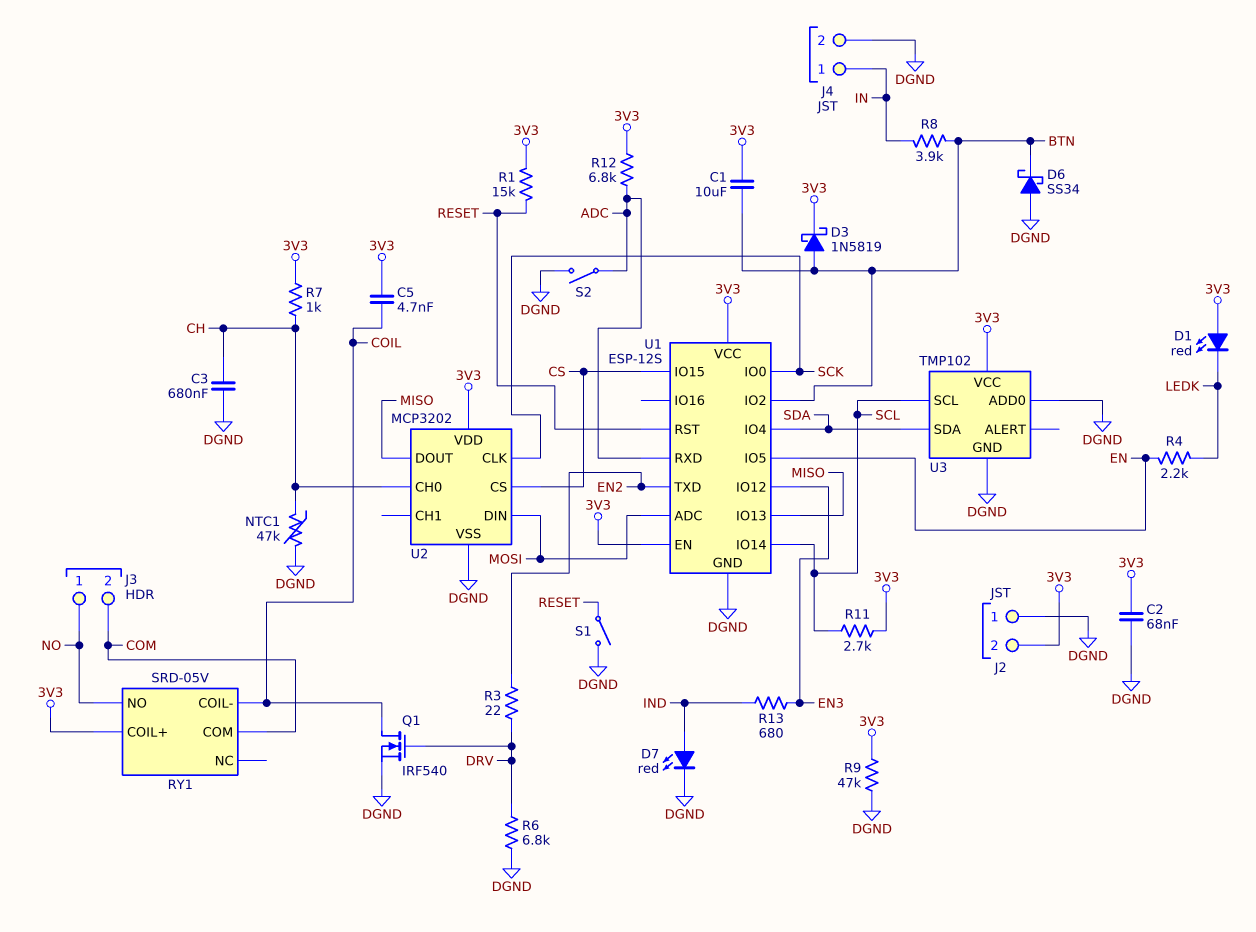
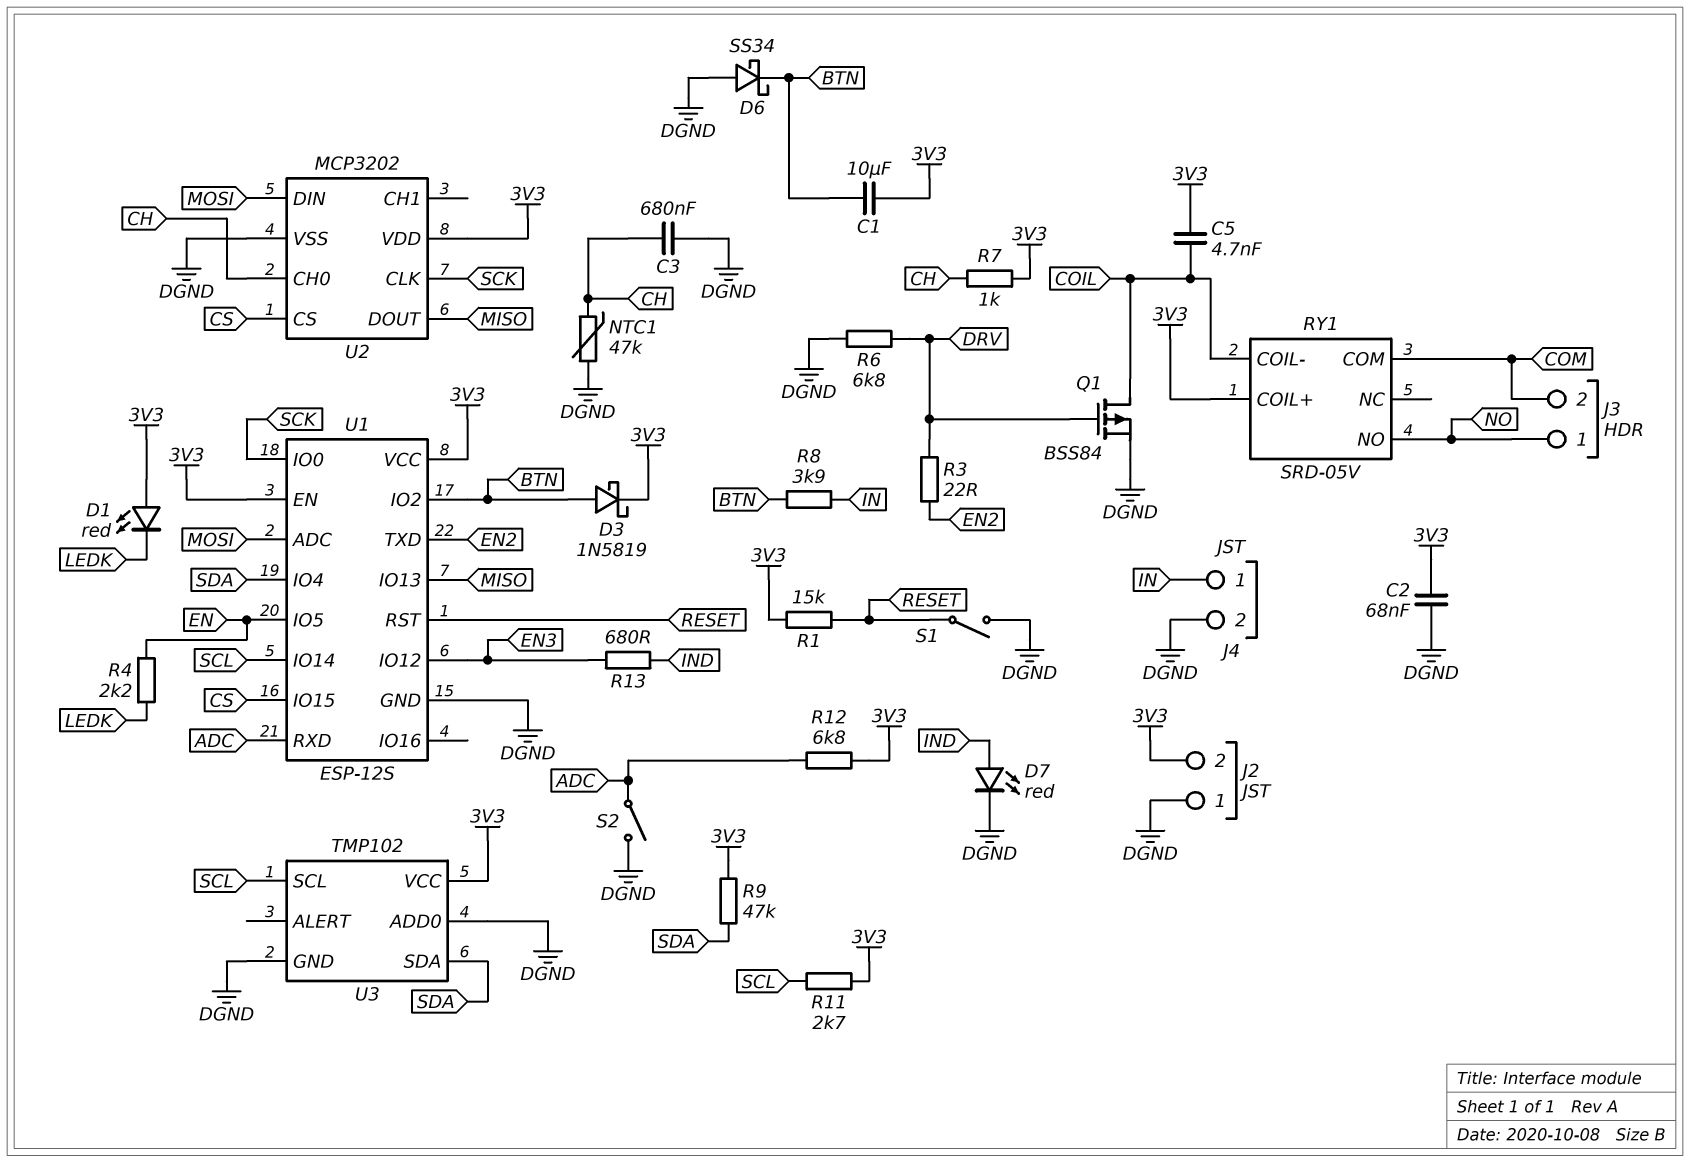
Q1: NMOS IRF540 (G DRV, D COIL, S DGND) -> PMOS BSS84 (G DRV, D COIL, S DGND)
R9: 47k (3V3, DGND) -> 47k (3V3, SDA)

